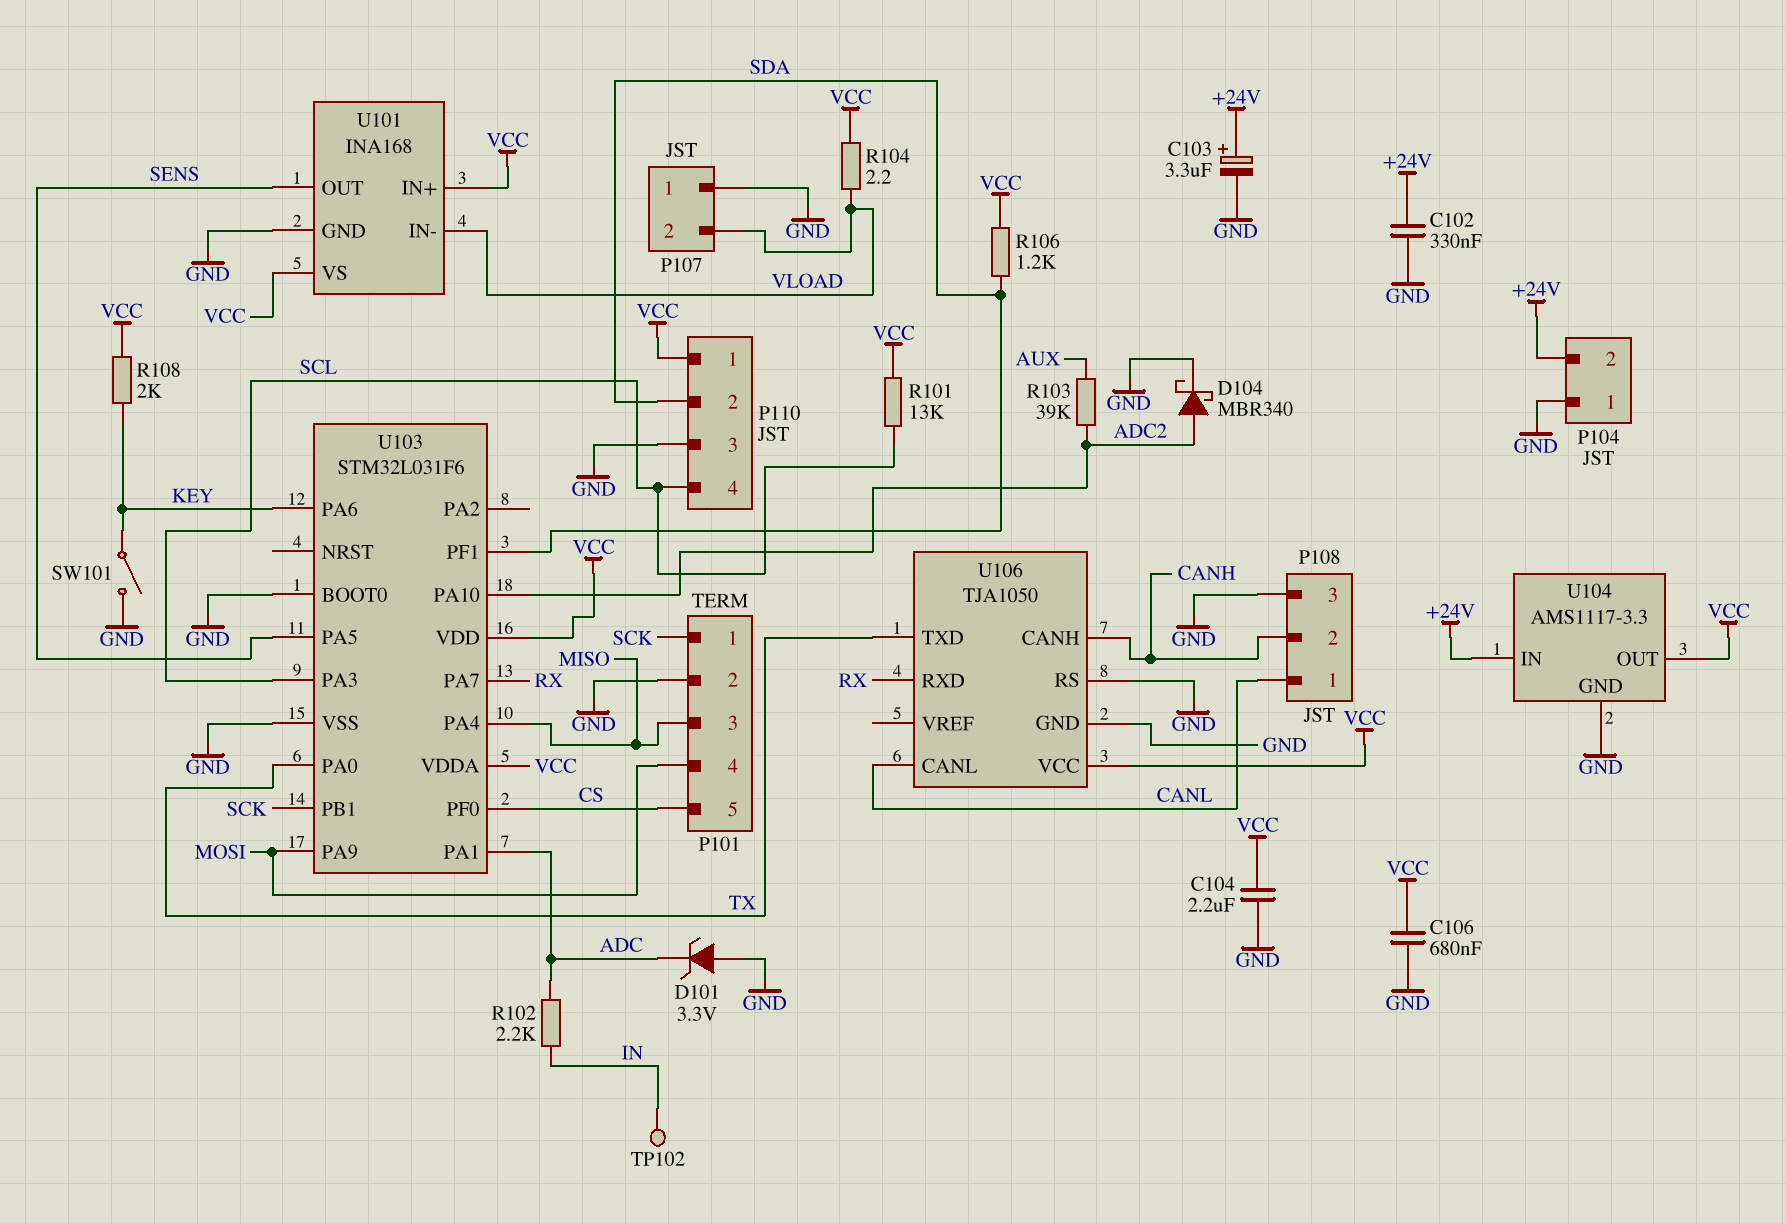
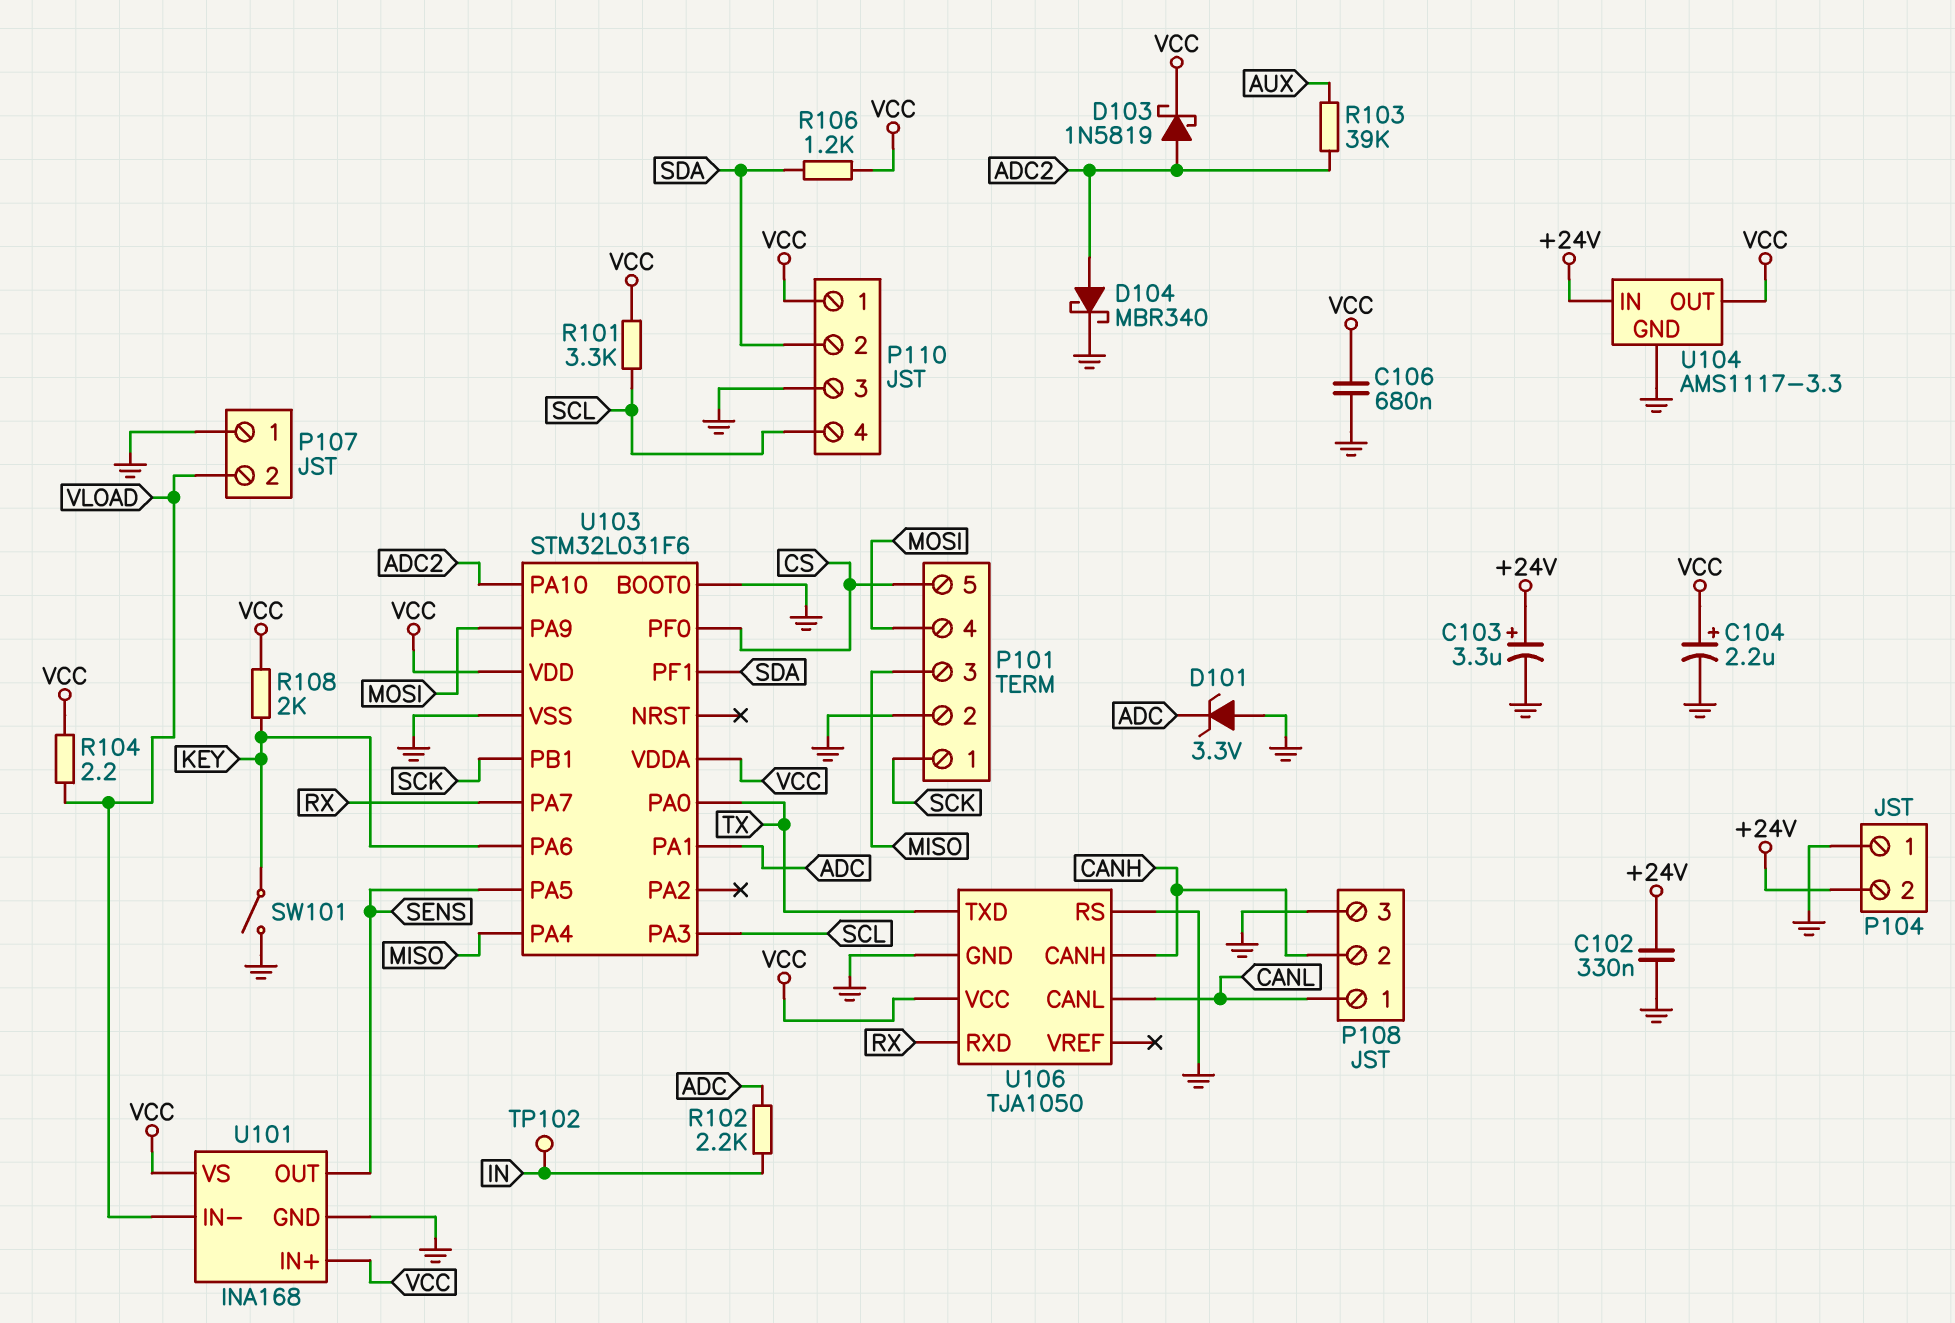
C104: 2.2uF (GND, VCC) -> 2.2uF (plus VCC, minus GND)
D103: none -> schottky 1N5819 (A ADC2, K VCC)
R101: 13k (SCL, VCC) -> 3.3k (SCL, VCC)

